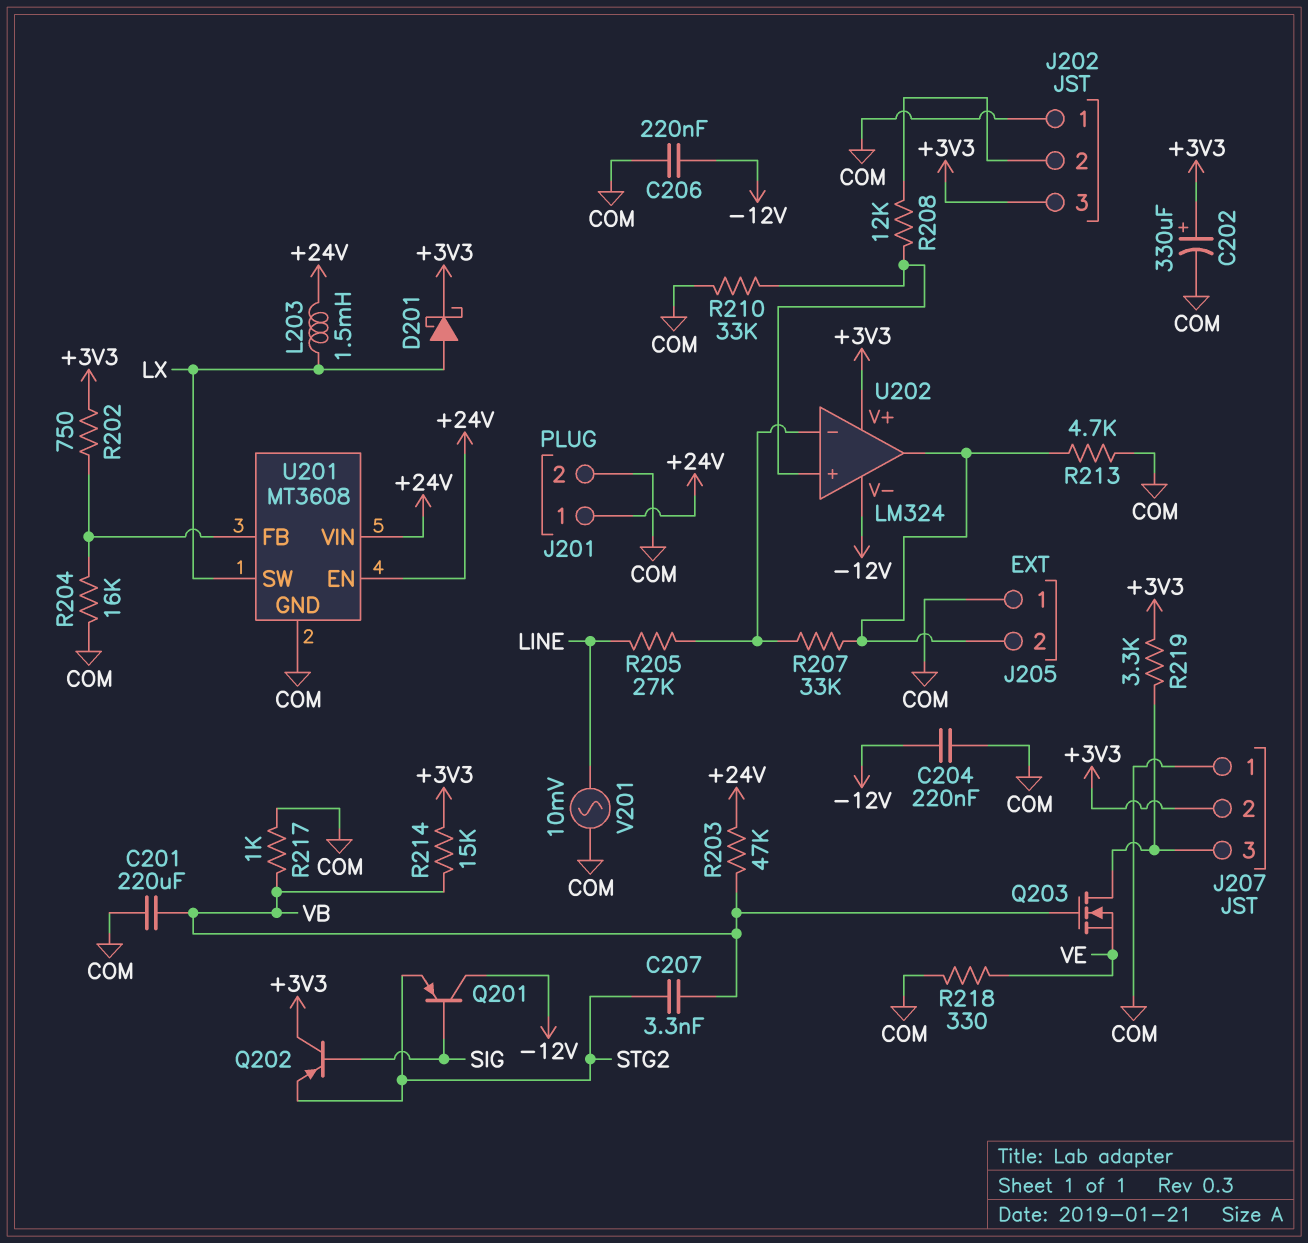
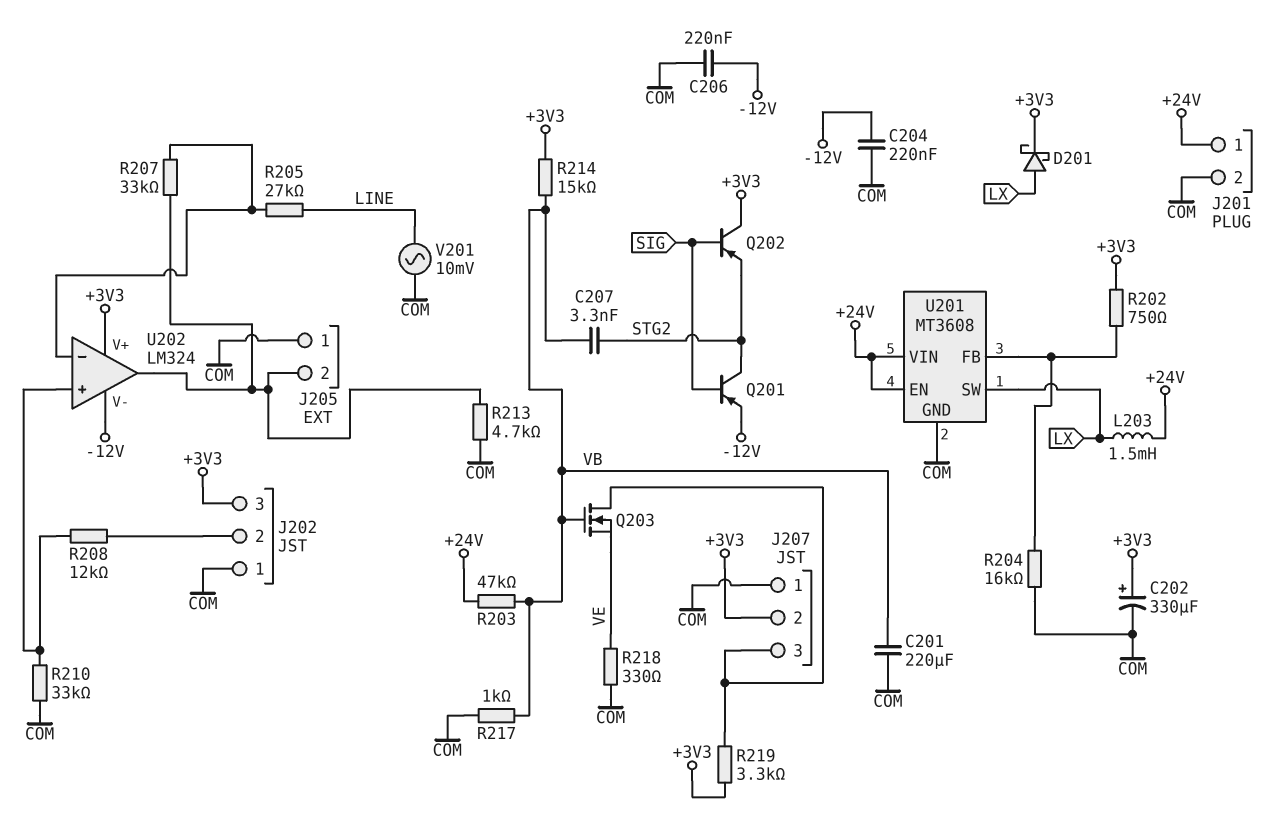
Q201: PNP (B SIG, C -12V, E STG2) -> PNP (B SIG, C STG2, E -12V)

